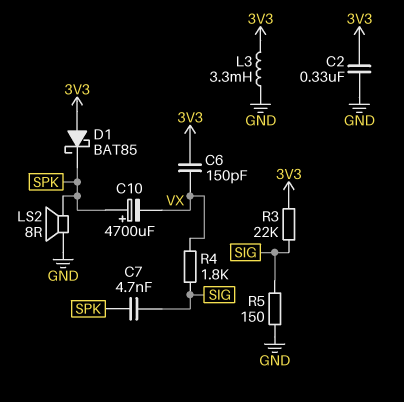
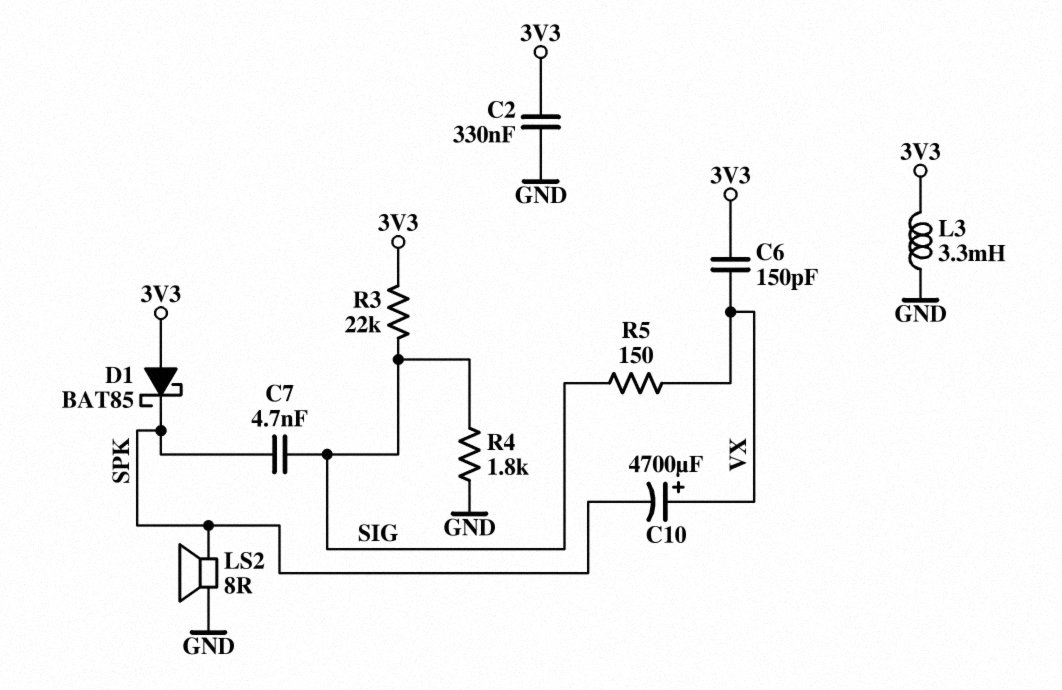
C10: 4700uF (plus SPK, minus VX) -> 4700uF (plus VX, minus SPK)
R4: 1.8k (SIG, VX) -> 1.8k (GND, SIG)
R5: 150 (GND, SIG) -> 150 (SIG, VX)

